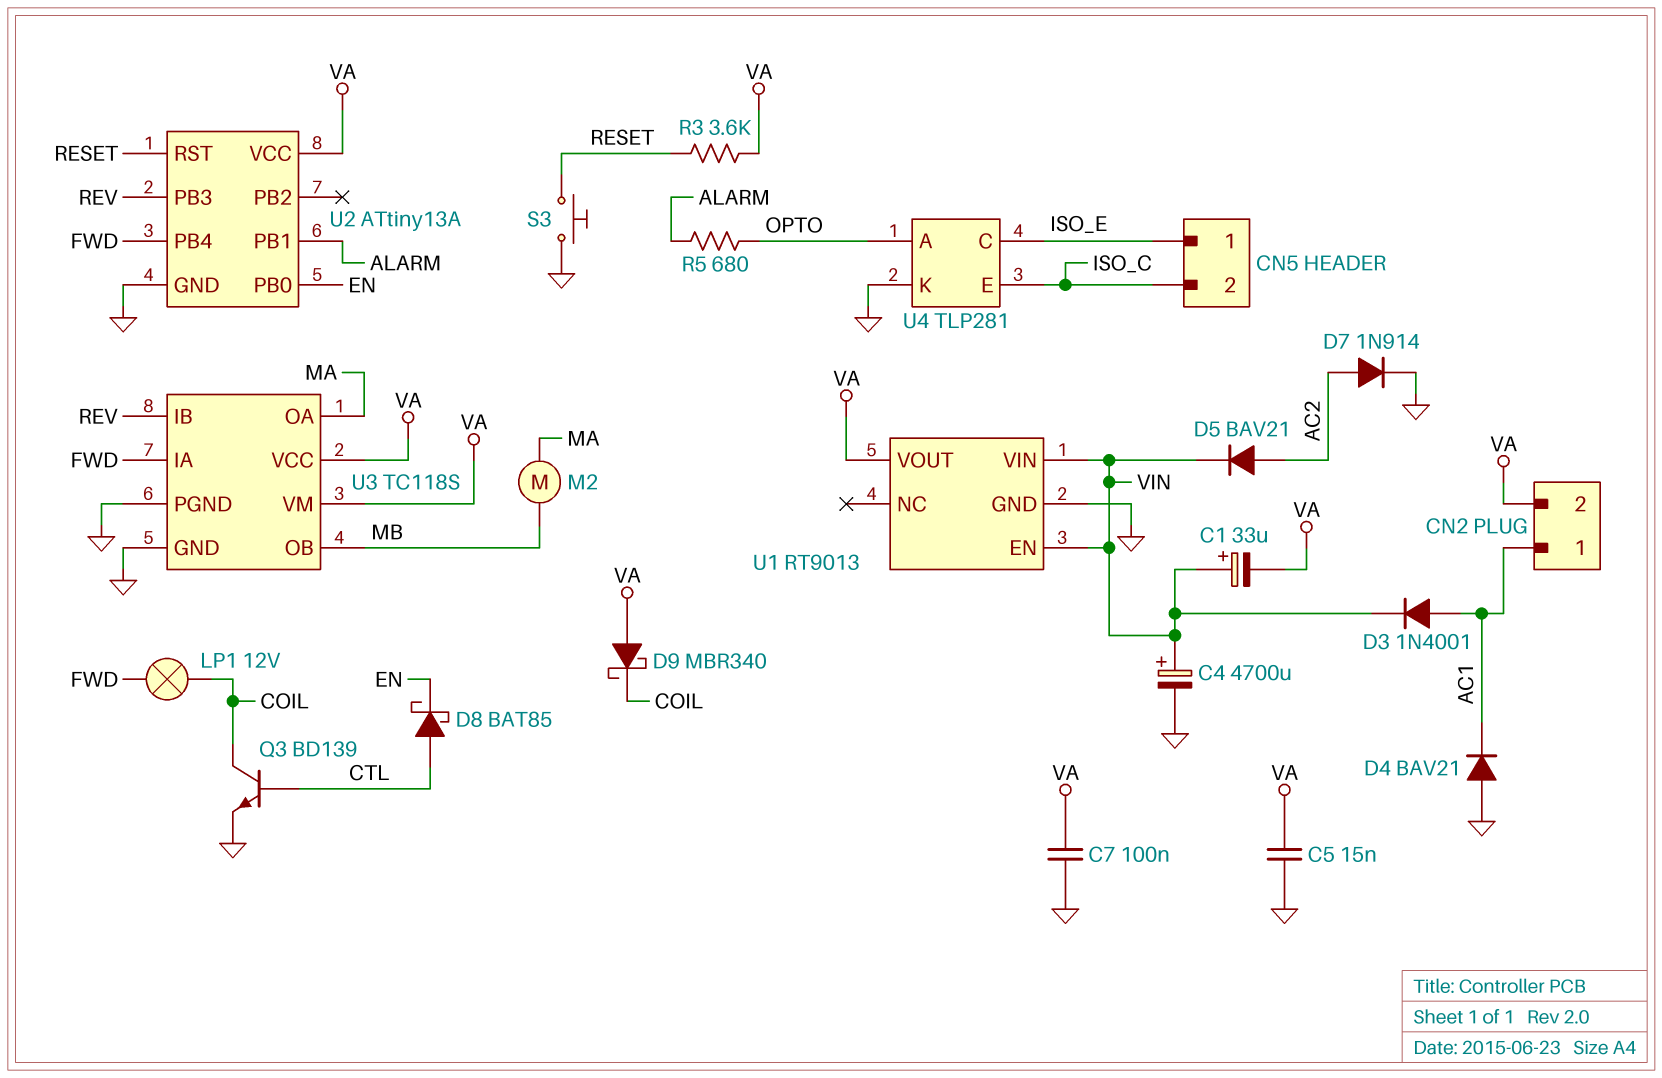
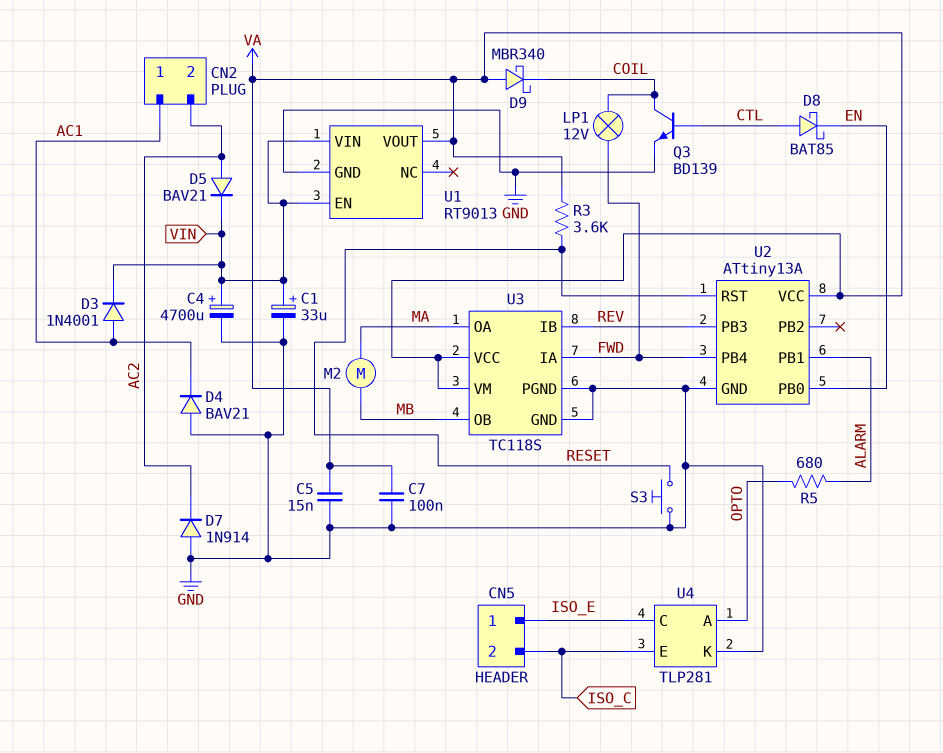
C1: 33uF (plus VIN, minus VA) -> 33uF (plus VIN, minus GND)
CN2 pin 2: VA -> AC2
D7: diode 1N914 (A AC2, K GND) -> diode 1N914 (A GND, K AC2)

